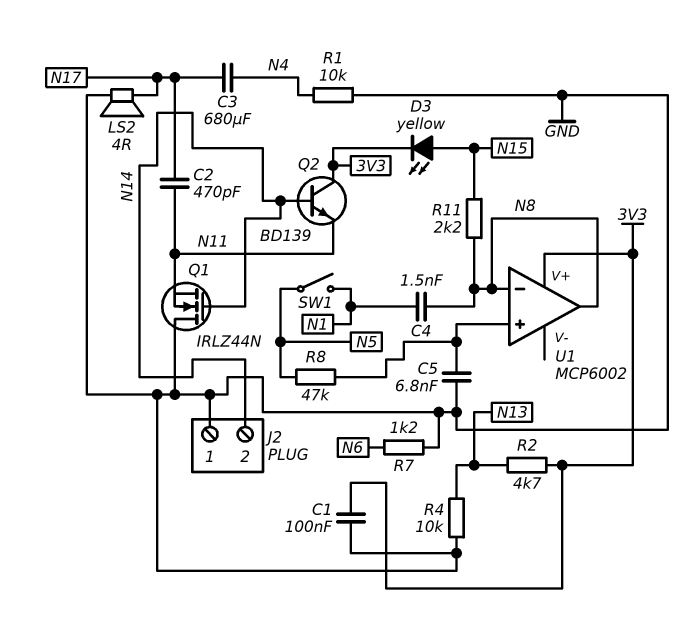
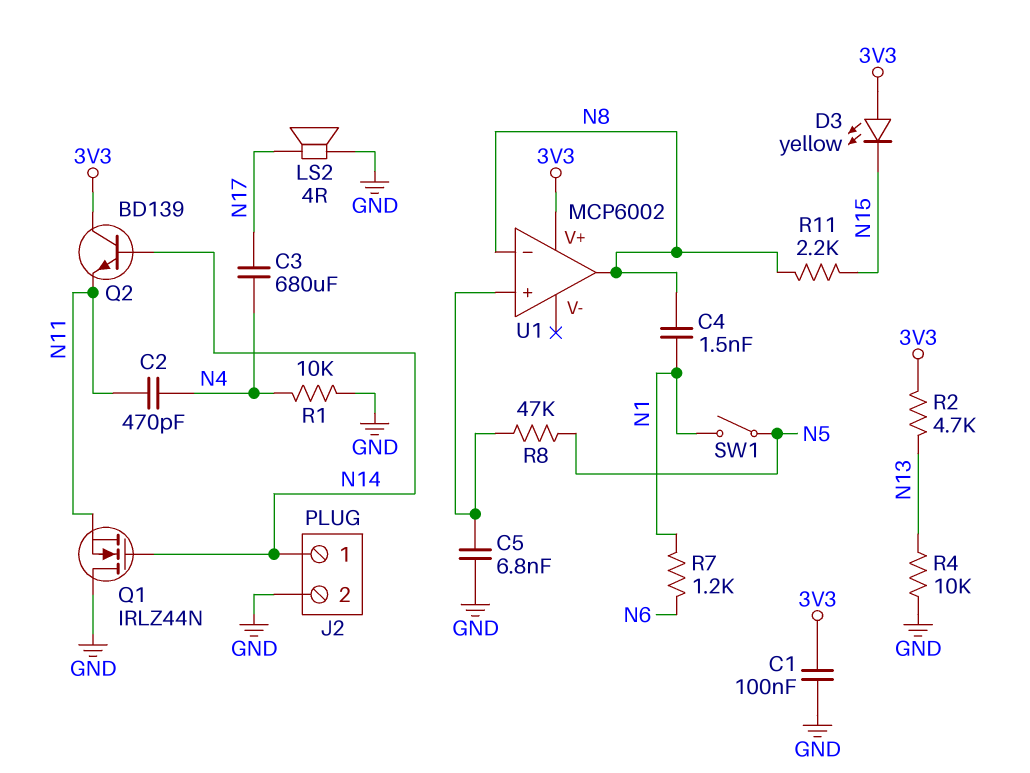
C2: 470pF (N11, N17) -> 470pF (N4, N11)
D3: LED yellow (A N15, K 3V3) -> LED yellow (A 3V3, K N15)
J2 pin 1: GND -> N14
J2 pin 2: N14 -> GND
R7: 1.2k (GND, N6) -> 1.2k (N1, N6)

